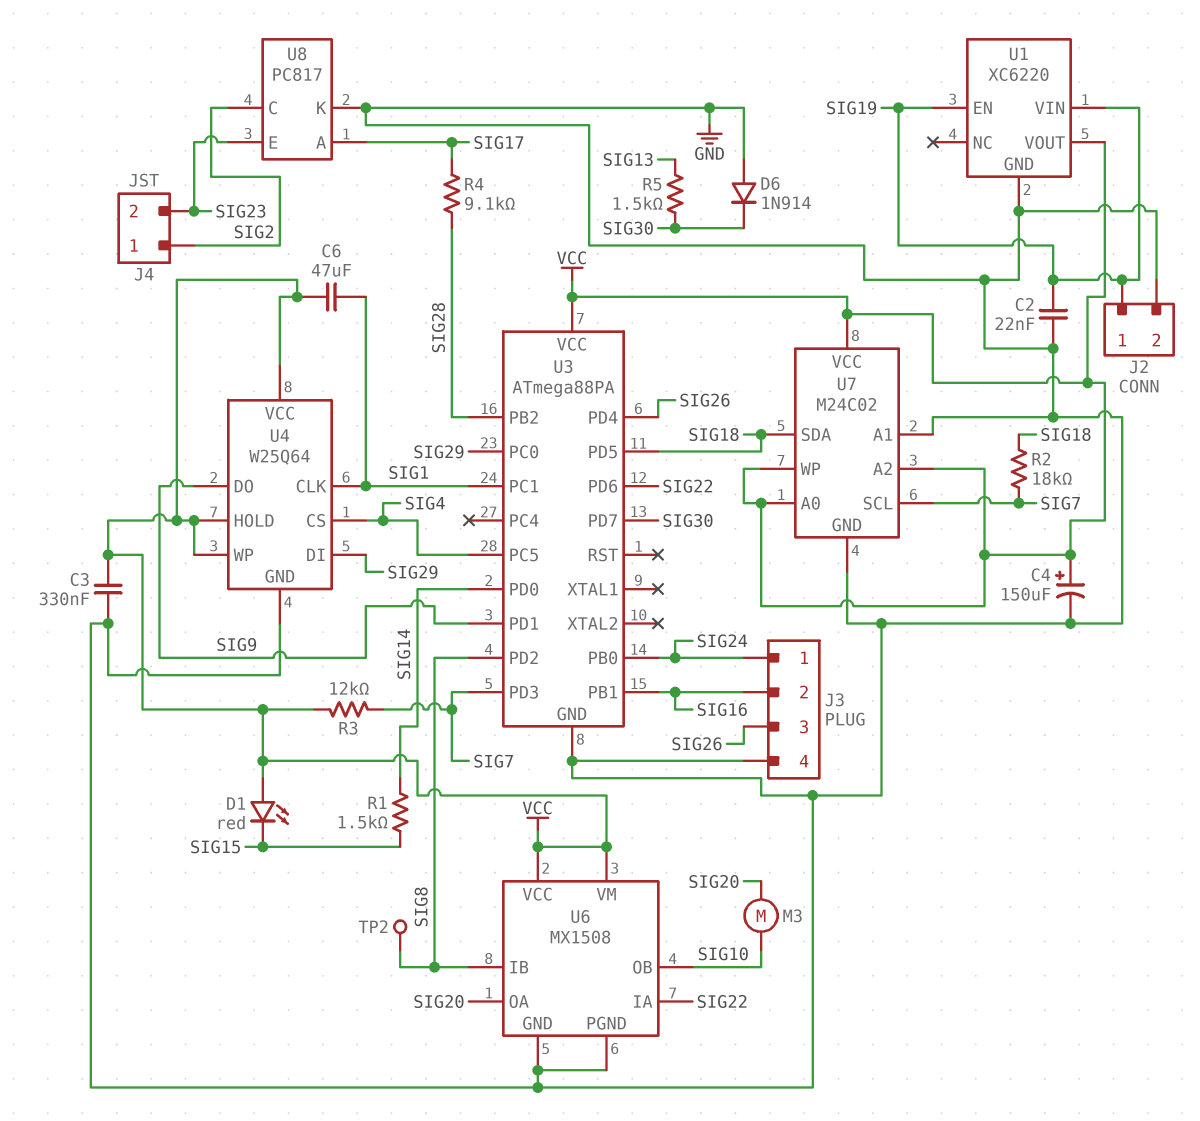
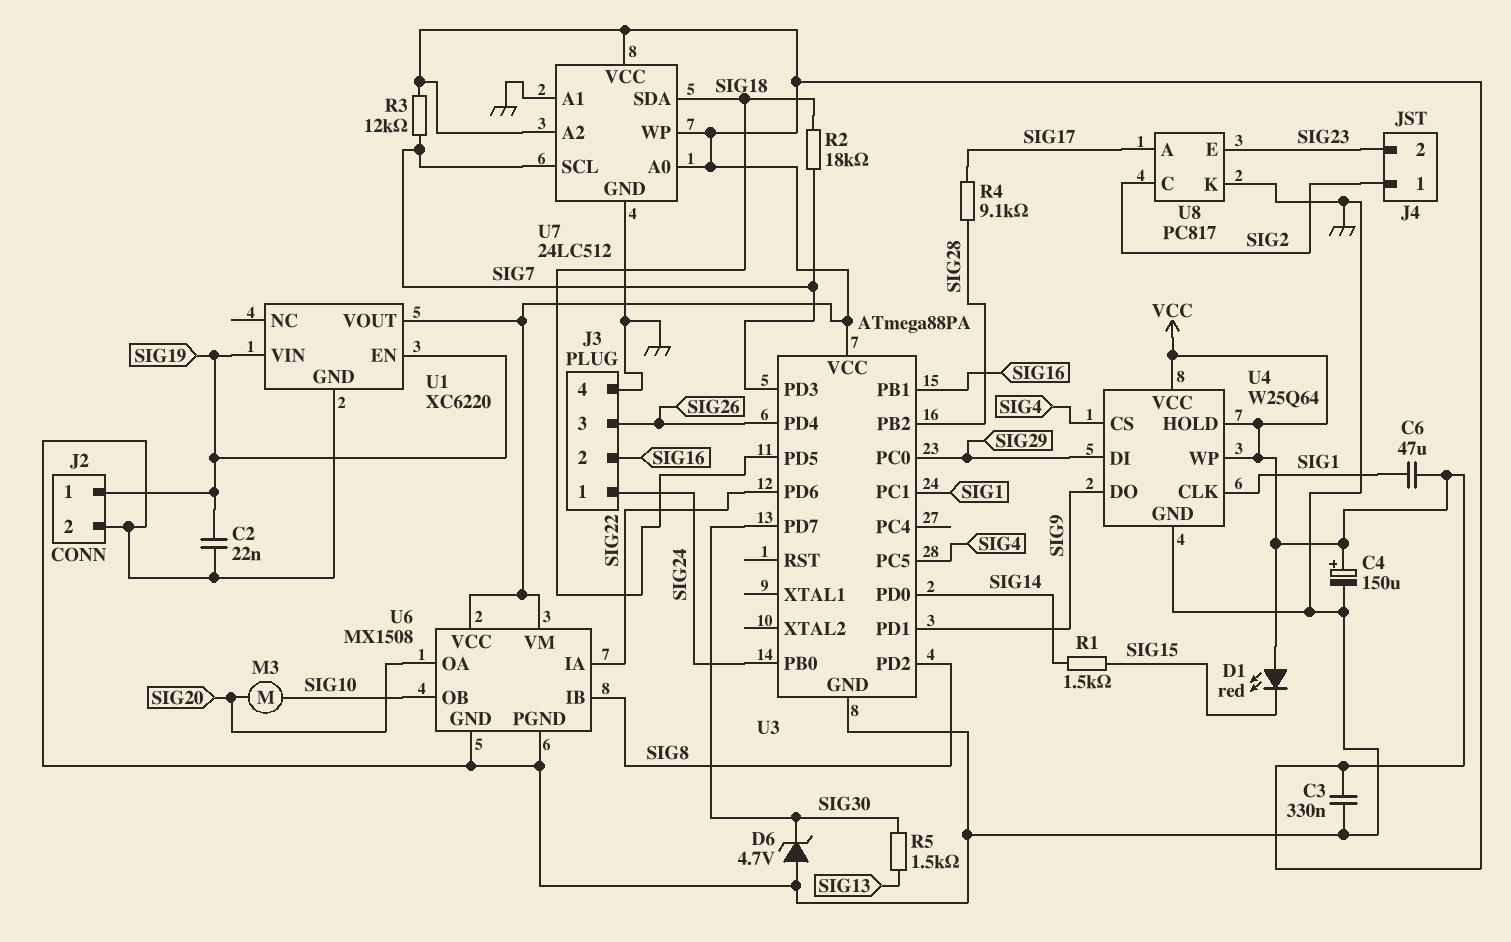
D6: diode 1N914 (A GND, K SIG30) -> zener 4.7V (A GND, K SIG30)
TP2: test point (SIG8) -> none
U7: M24C02 -> 24LC512

